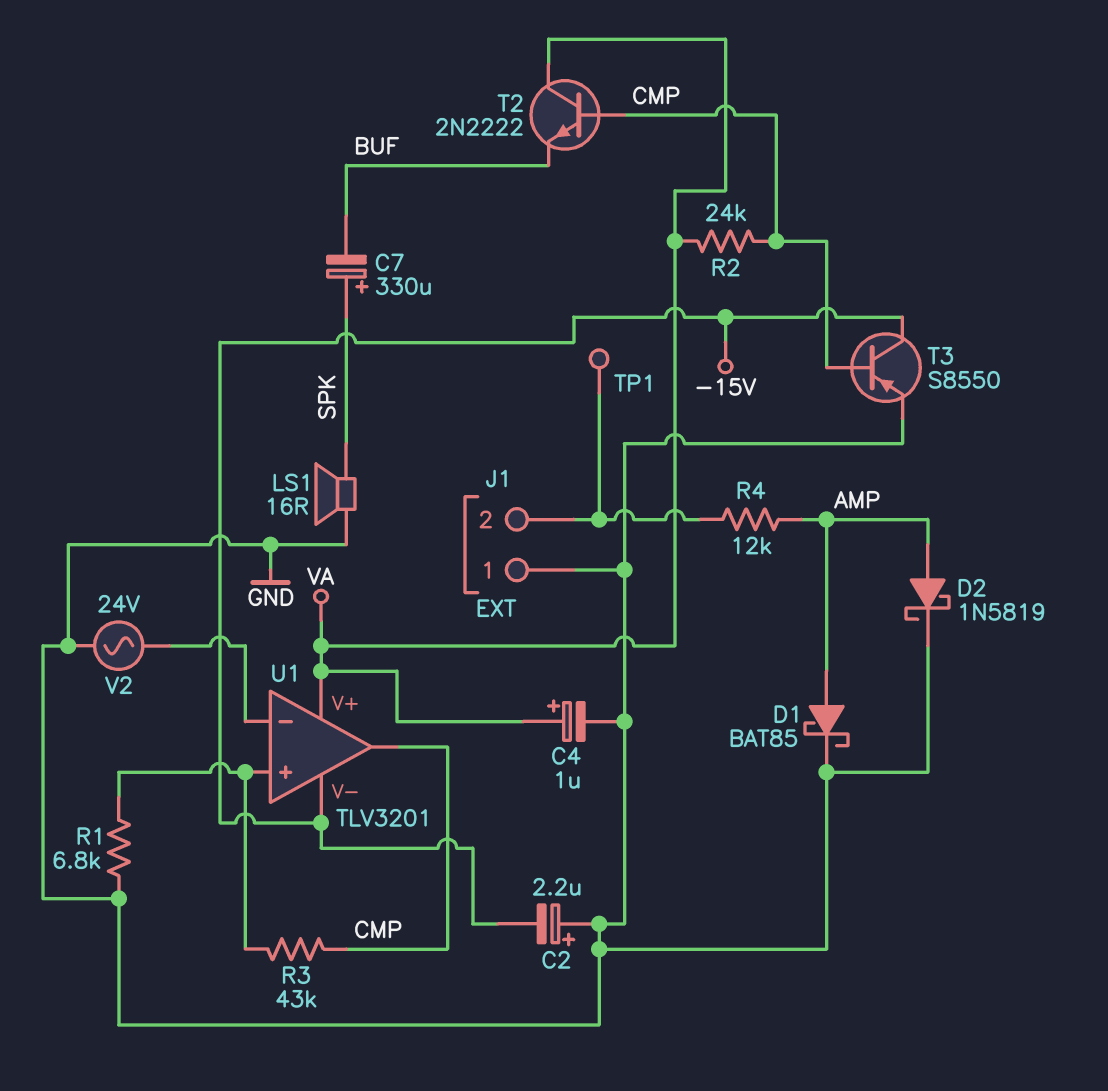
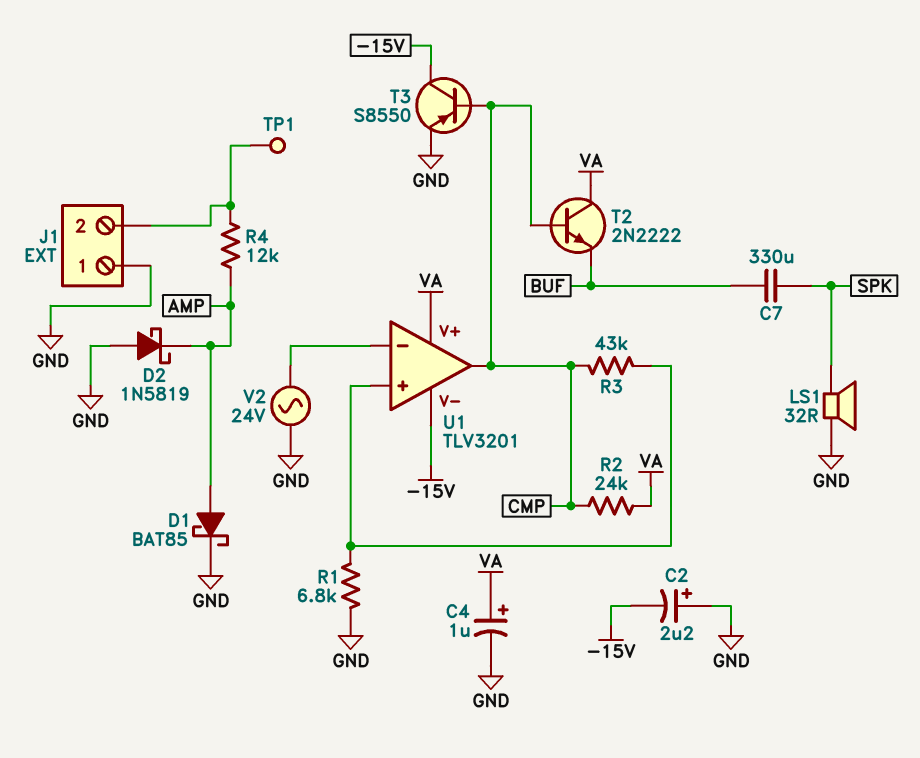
C7: 330uF (plus SPK, minus BUF) -> 330uF (BUF, SPK)
D2: schottky 1N5819 (A AMP, K GND) -> schottky 1N5819 (A GND, K AMP)
LS1: speaker 16R (GND, SPK) -> speaker 32R (GND, SPK)

